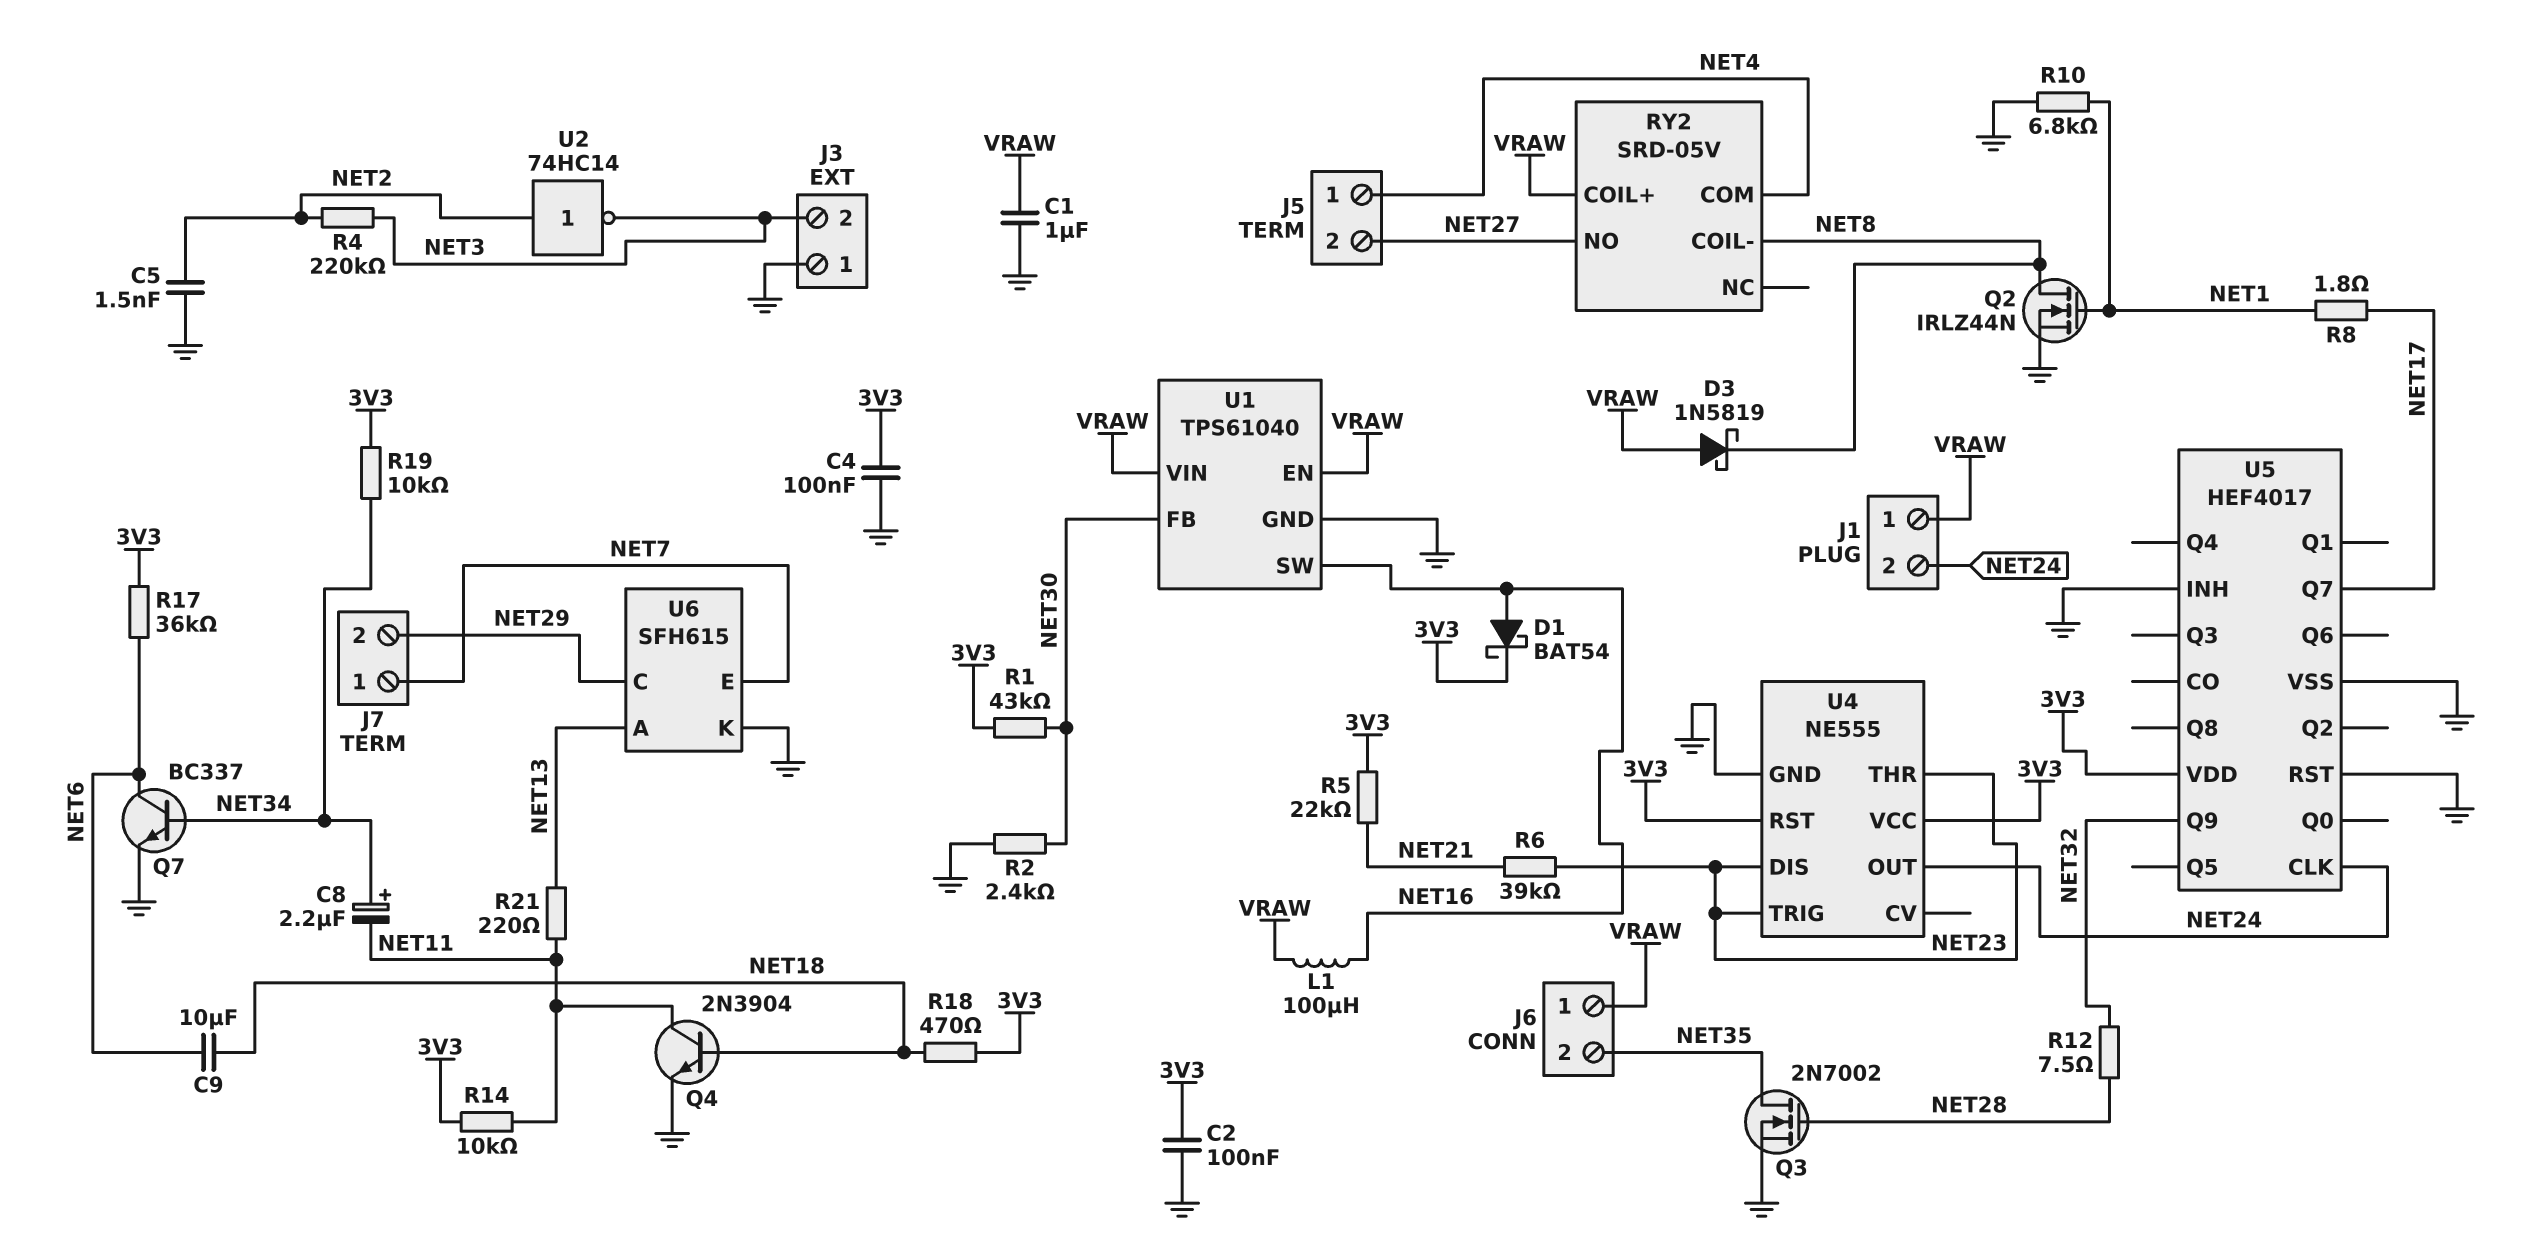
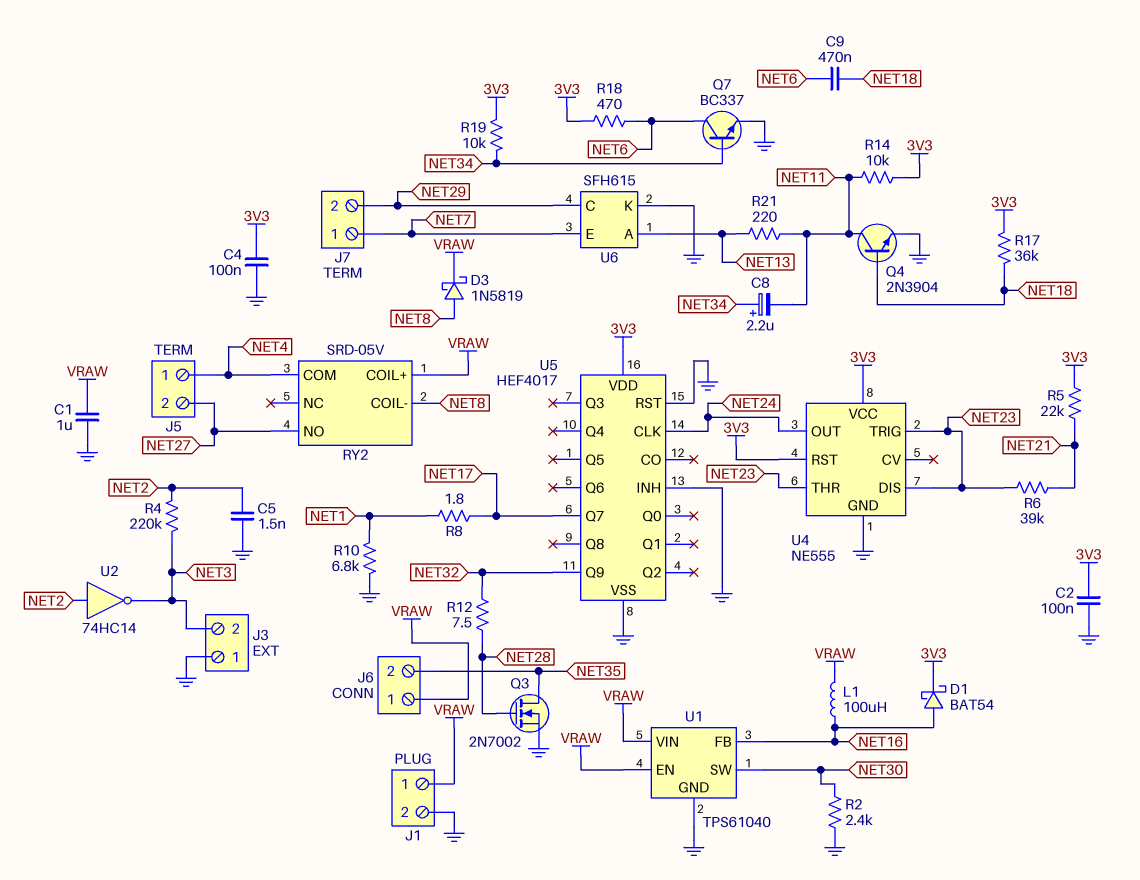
C9: 10uF (NET6, NET18) -> 470nF (NET6, NET18)
D3: schottky 1N5819 (A VRAW, K NET8) -> schottky 1N5819 (A NET8, K VRAW)
J1 pin 2: NET24 -> GND
Q2: NMOS IRLZ44N (G NET1, D NET8, S GND) -> none
R1: 43k (3V3, NET30) -> none
R17: 36k (3V3, NET6) -> 36k (3V3, NET18)
R18: 470 (3V3, NET18) -> 470 (3V3, NET6)
U1 pin FB: NET30 -> NET16
U1 pin SW: NET16 -> NET30

